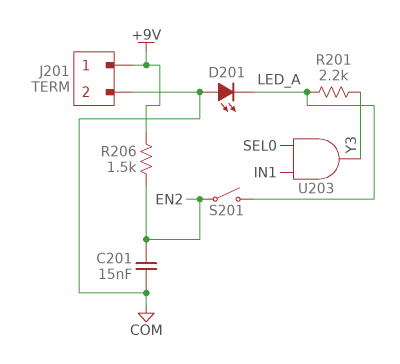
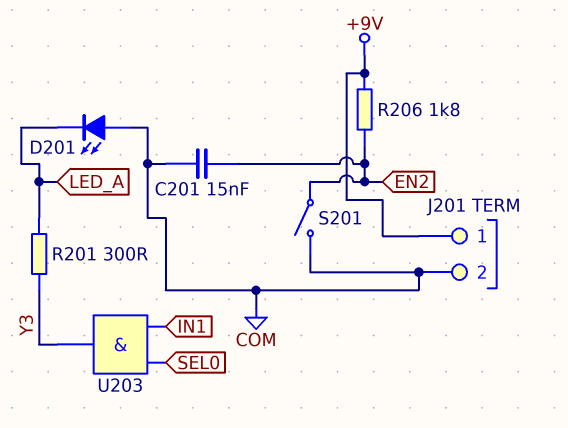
R201: 2.2k (LED_A, Y3) -> 300 (LED_A, Y3)
R206: 1.5k (+9V, EN2) -> 1.8k (+9V, EN2)
S201: switch (EN2, LED_A) -> switch (COM, EN2)

